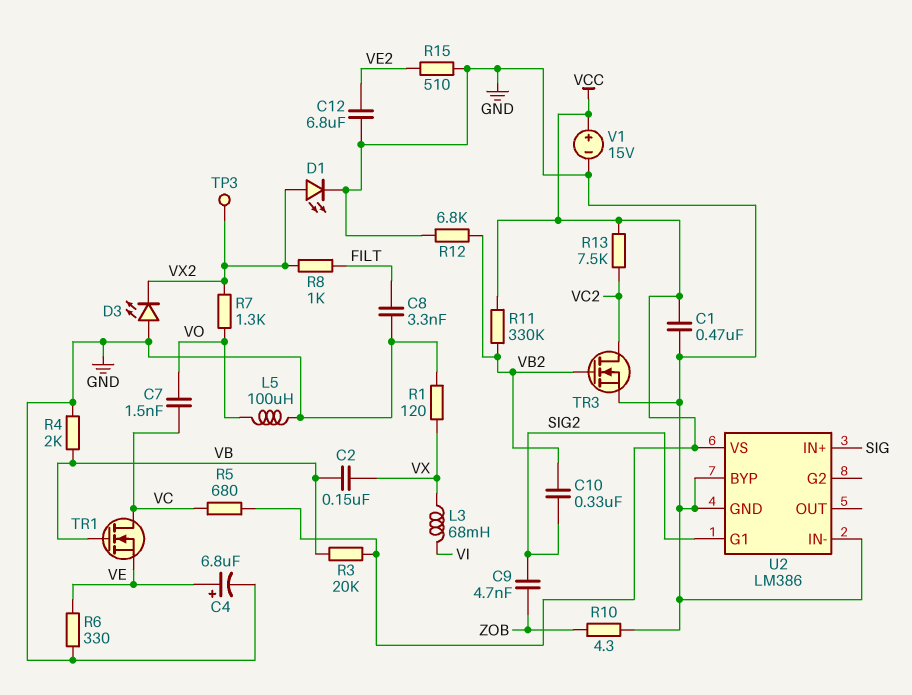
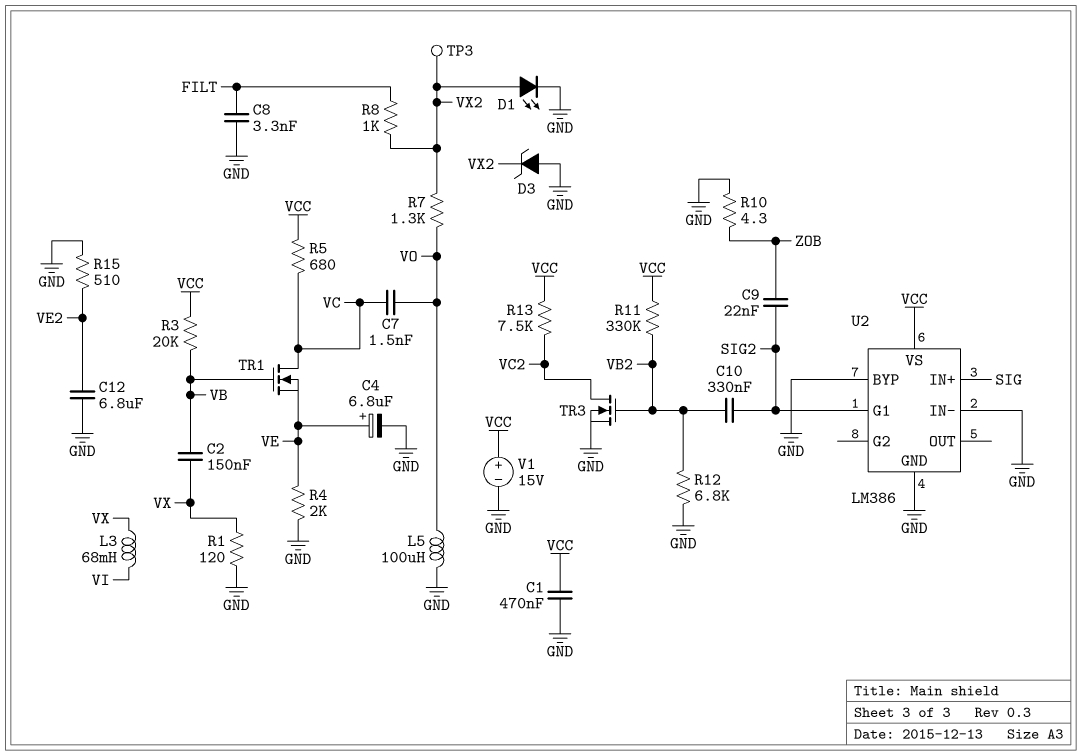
C9: 4.7nF (SIG2, ZOB) -> 22nF (SIG2, ZOB)
D3: LED (A GND, K VX2) -> zener (A GND, K VX2)
R4: 2k (GND, VB) -> 2k (GND, VE)
R6: 330 (GND, VE) -> none

